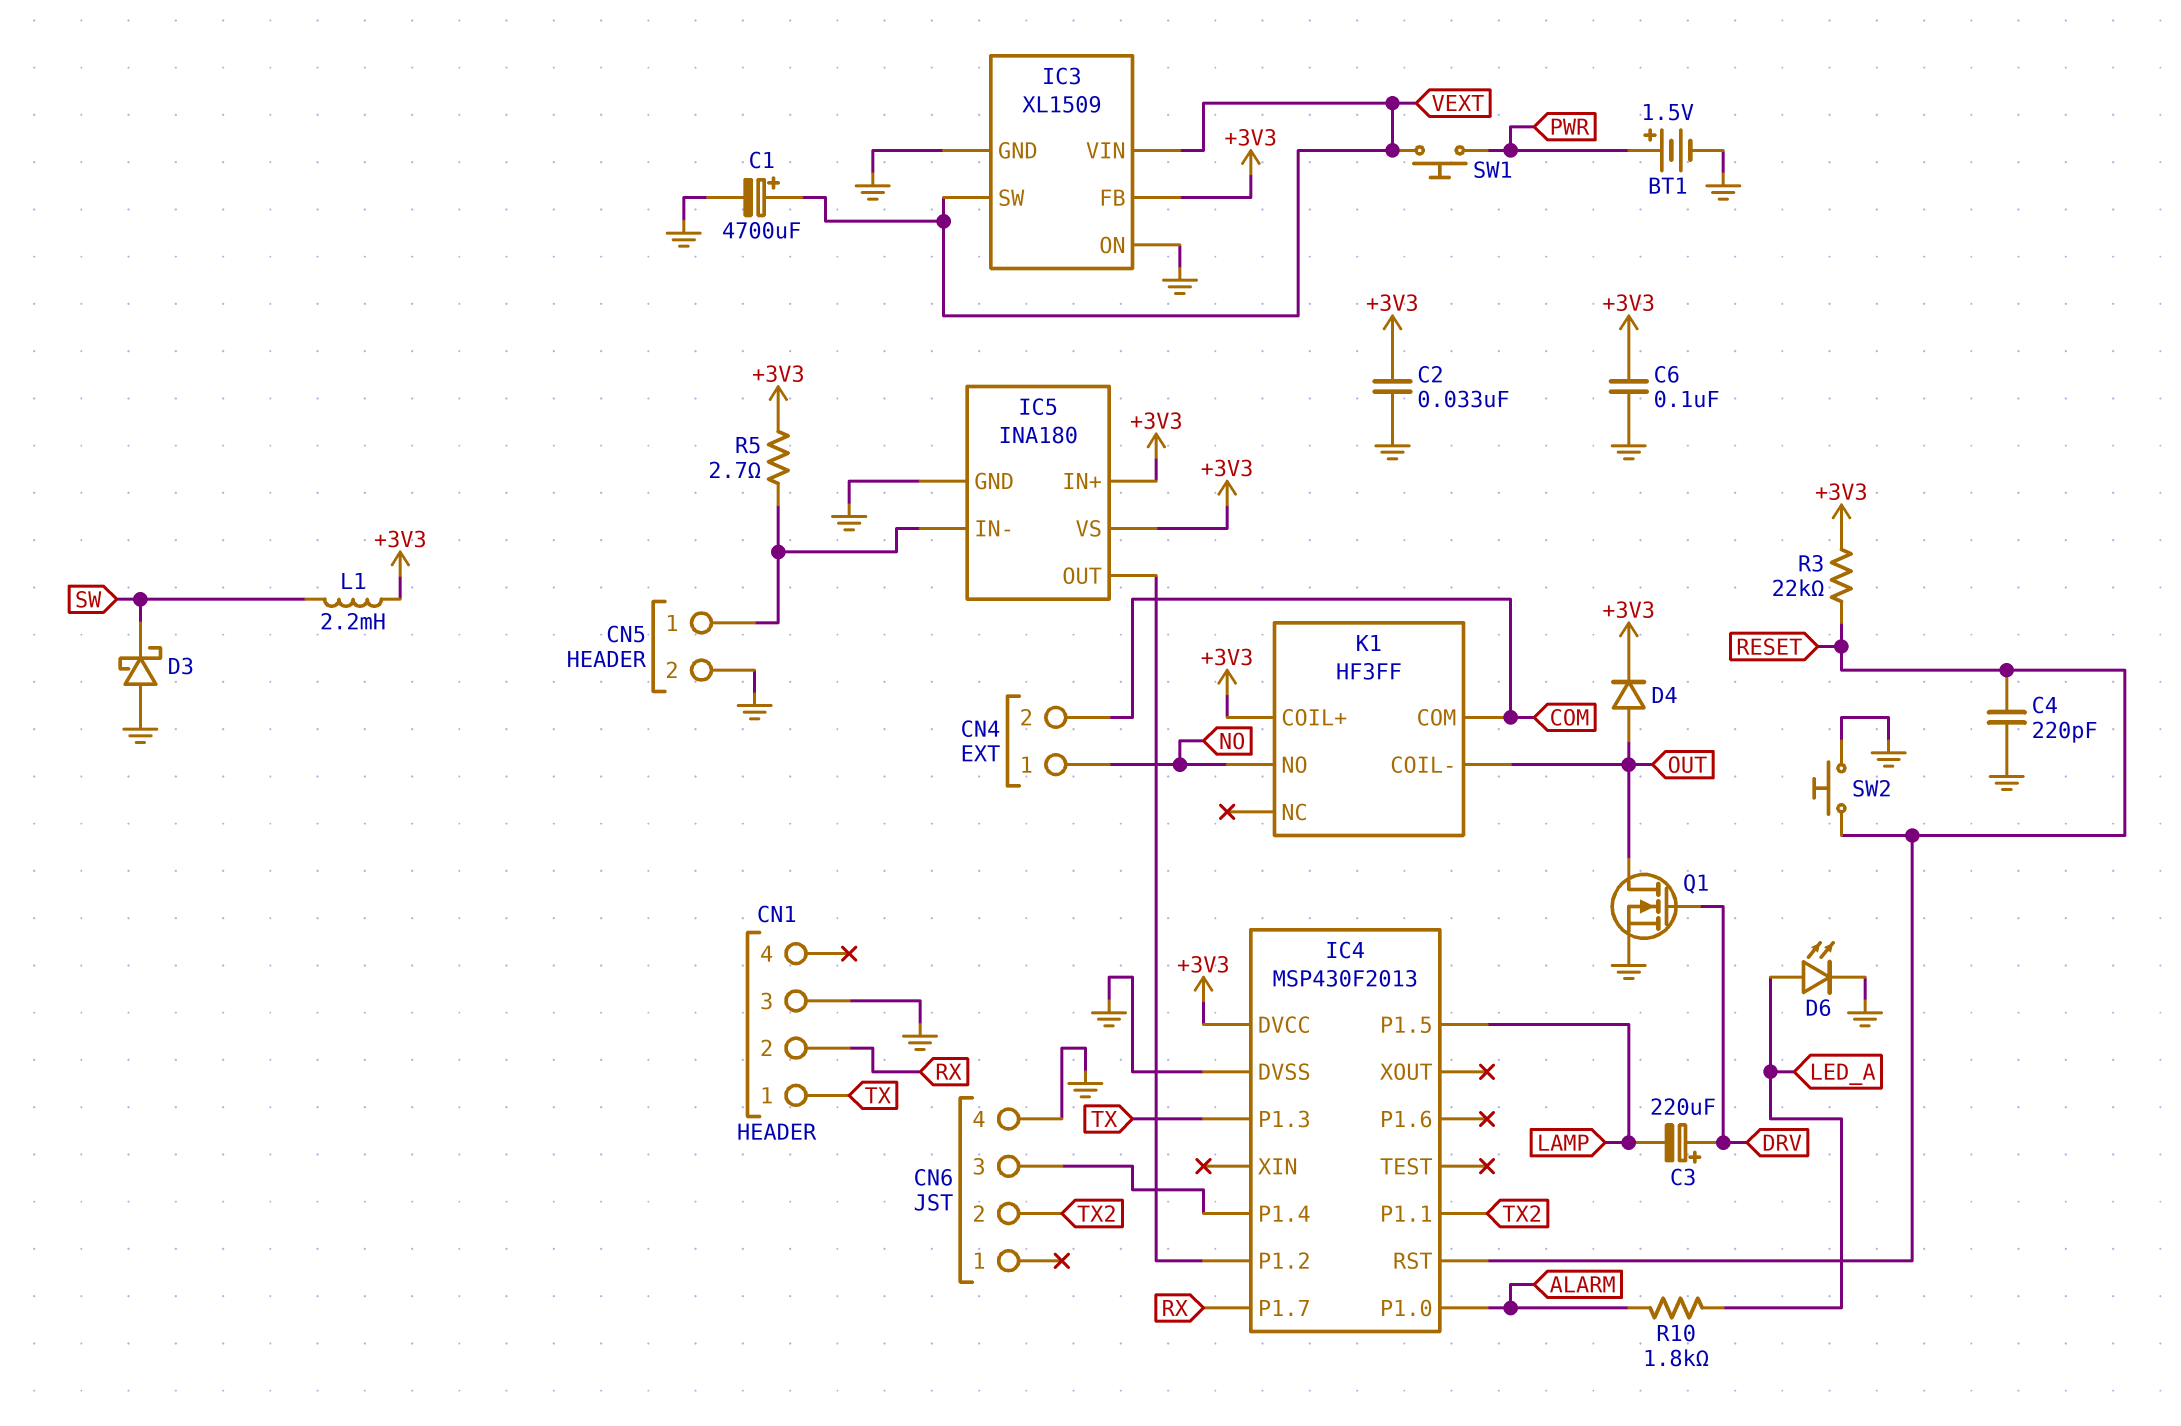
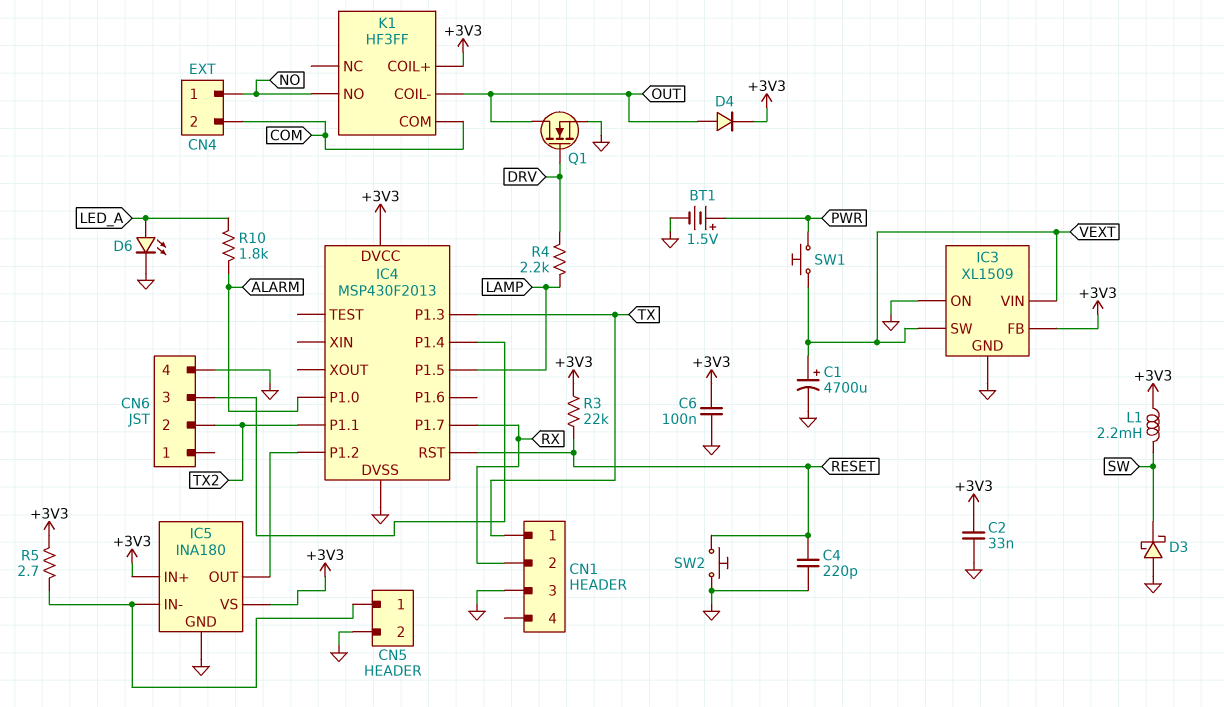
C3: 220uF (plus DRV, minus LAMP) -> none
R4: none -> 2.2k (DRV, LAMP)

